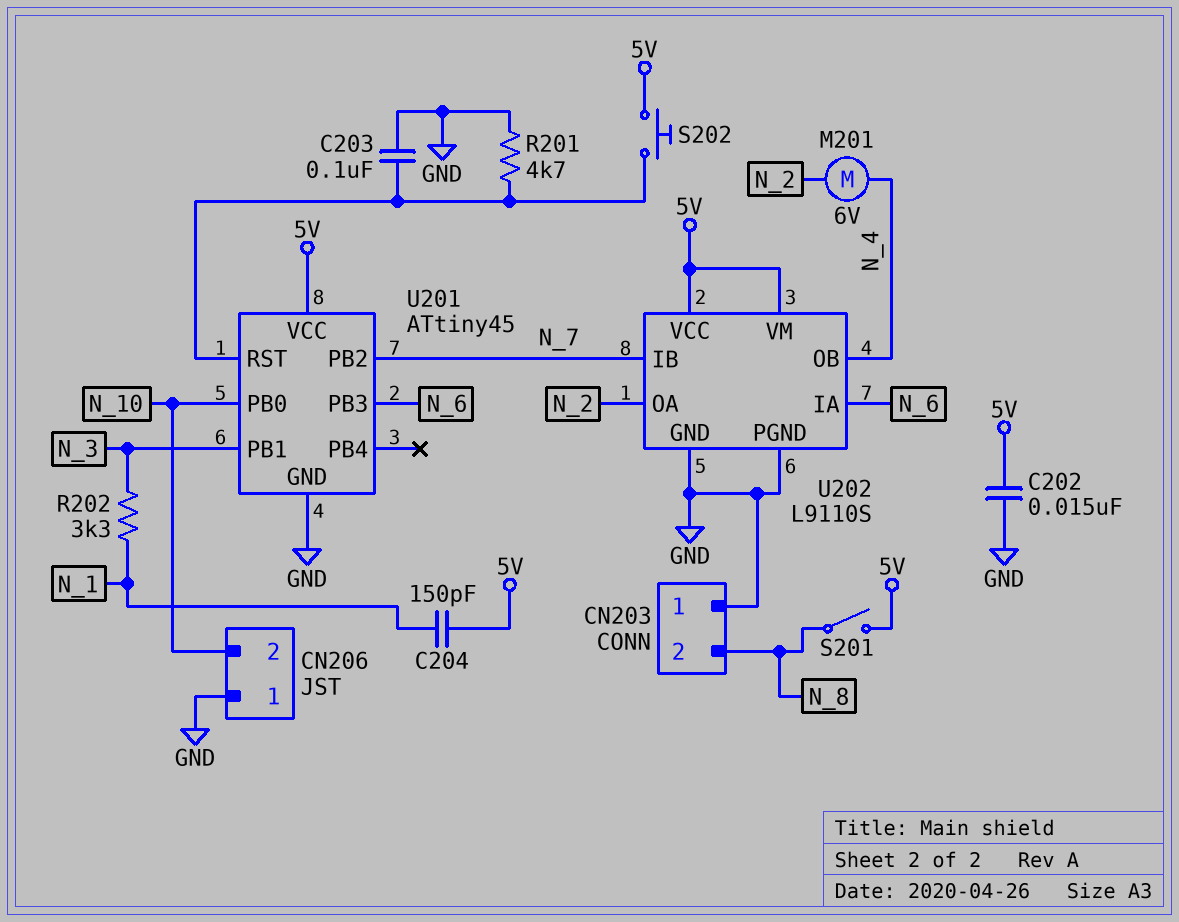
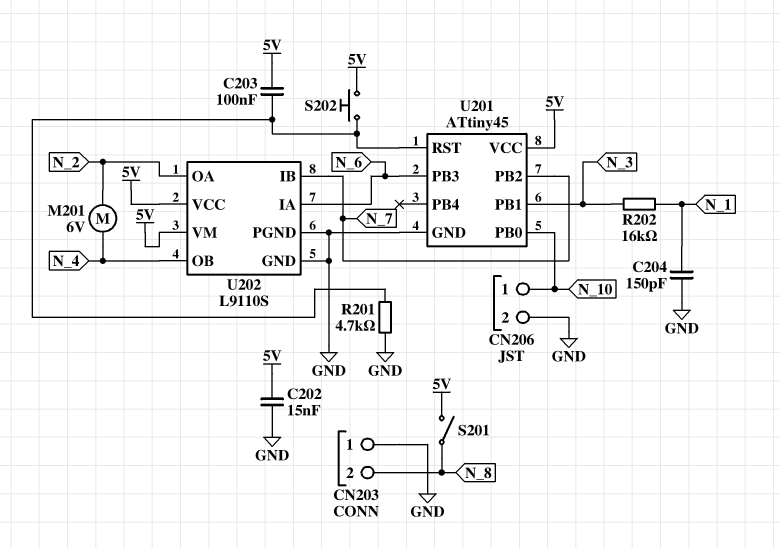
C203: 100nF (GND, U201/RST) -> 100nF (5V, U201/RST)
C204: 150pF (5V, N_1) -> 150pF (GND, N_1)
CN206 pin 1: GND -> N_10
CN206 pin 2: N_10 -> GND
R202: 3.3k (N_1, N_3) -> 16k (N_1, N_3)

